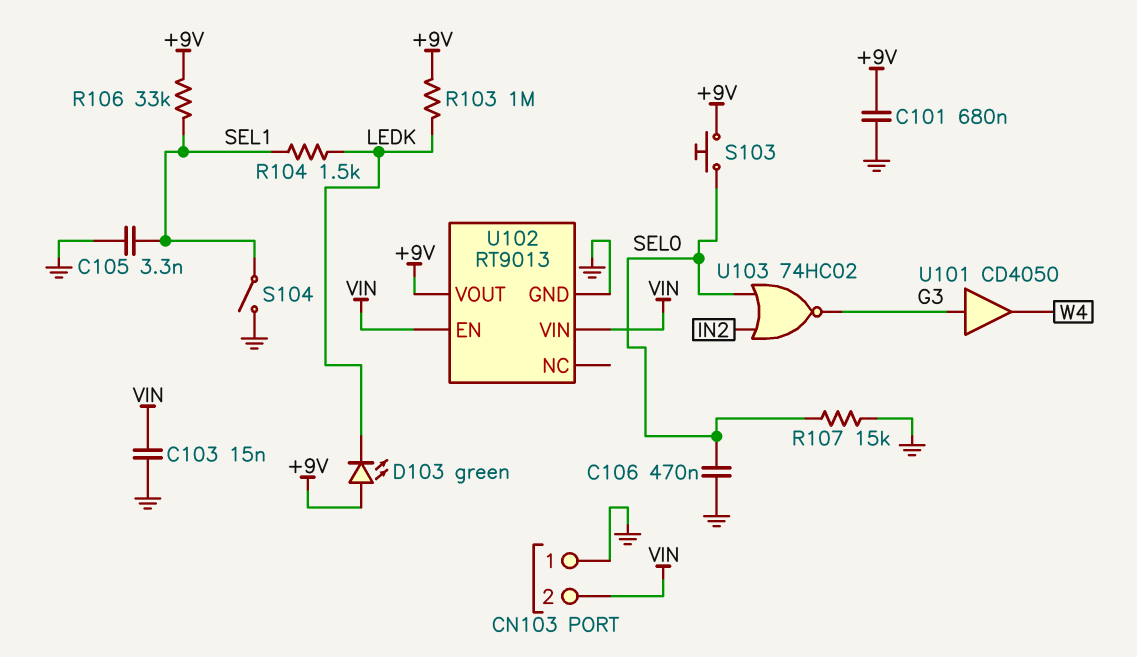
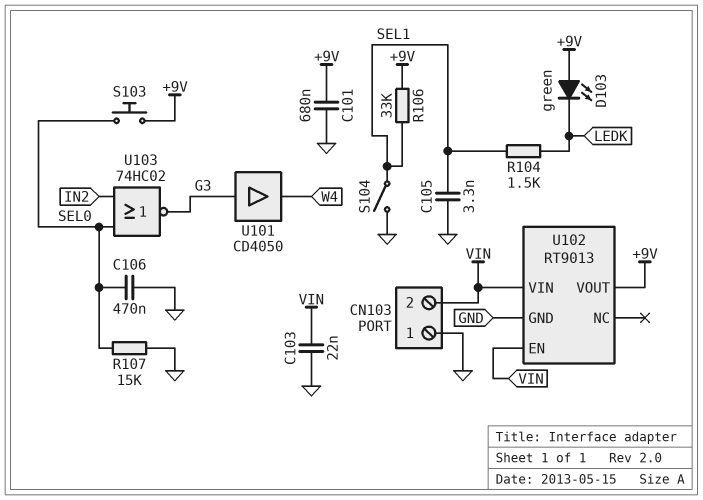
C103: 15nF (GND, VIN) -> 22nF (GND, VIN)
R103: 1M (+9V, LEDK) -> none

